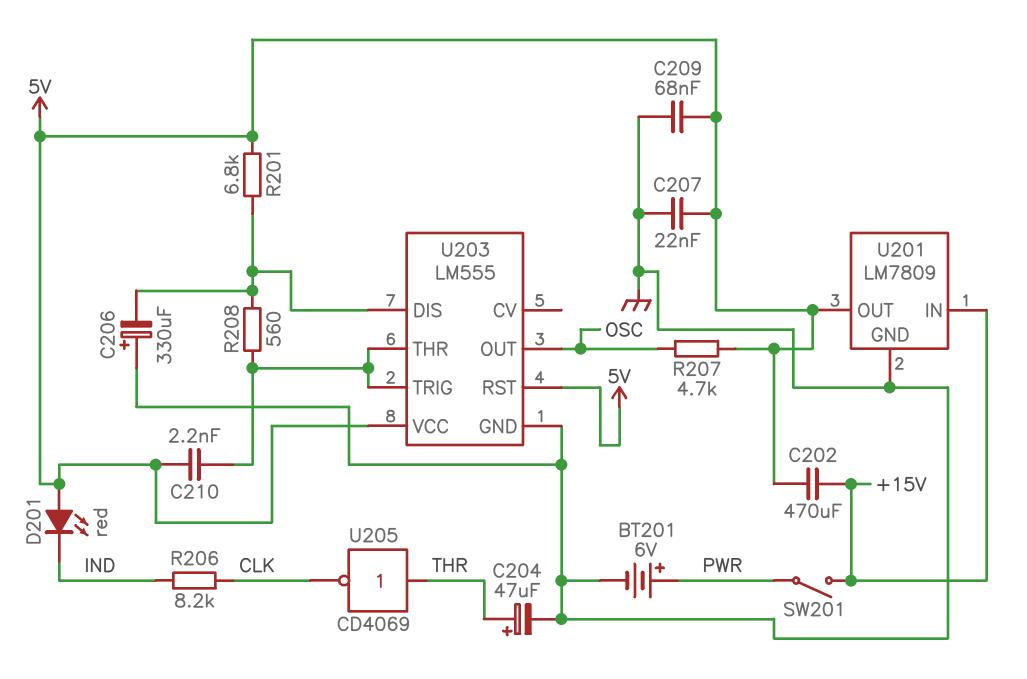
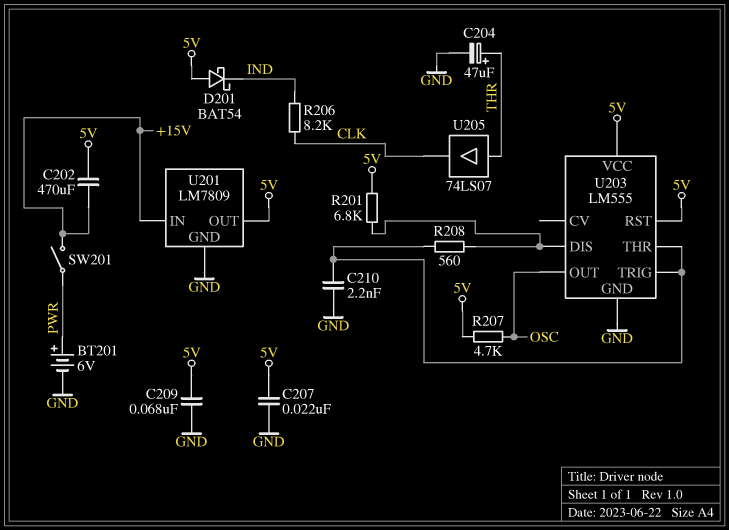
C206: 330uF (plus GND, minus U203/DIS) -> none
C210: 2.2nF (5V, U203/THR) -> 2.2nF (GND, U203/THR)
D201: LED red (A 5V, K IND) -> schottky BAT54 (A 5V, K IND)
U205: NOT CD4069 (in THR, out CLK) -> buffer 74LS07 (in THR, out CLK)

